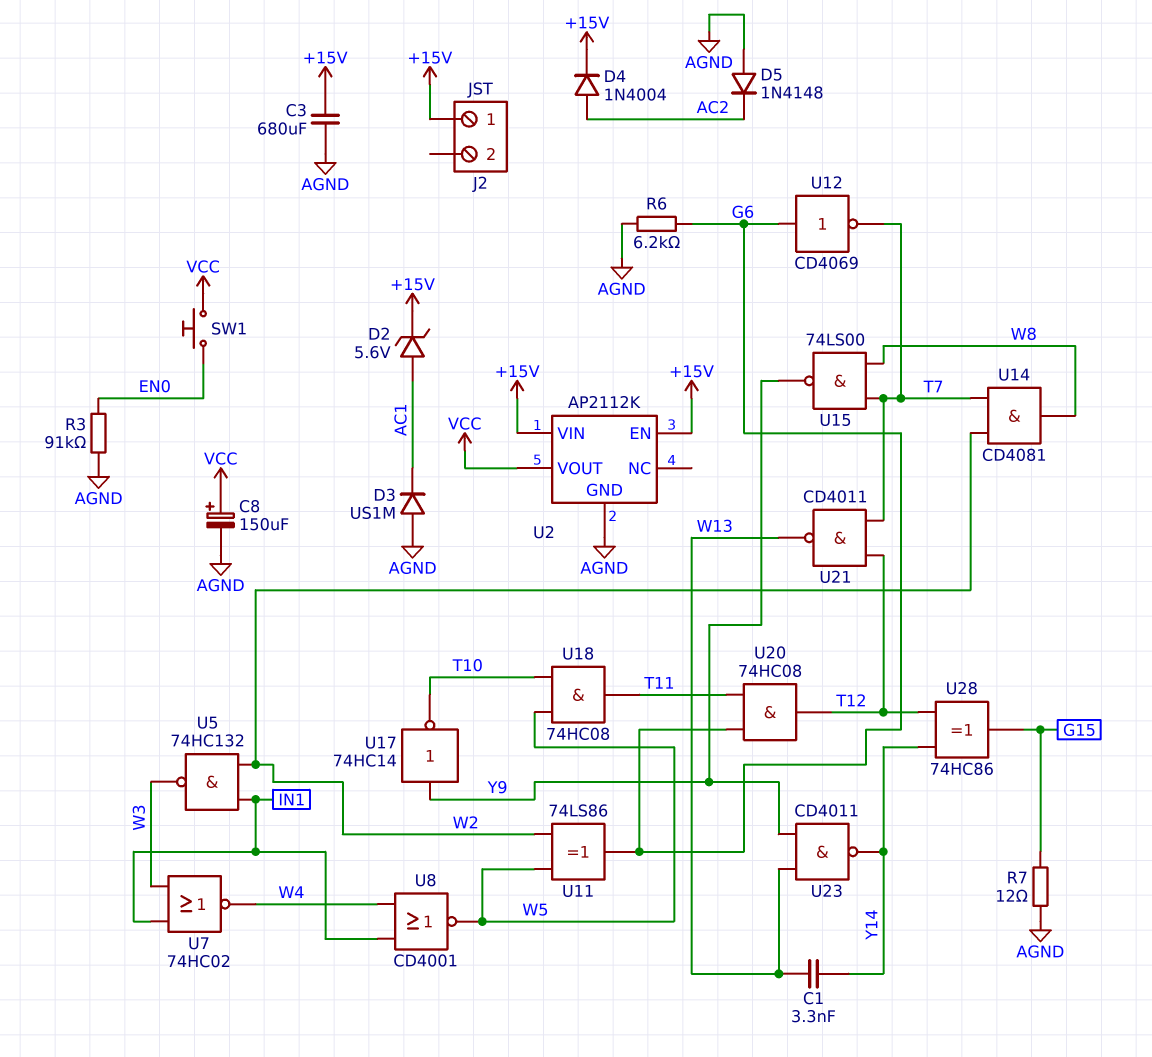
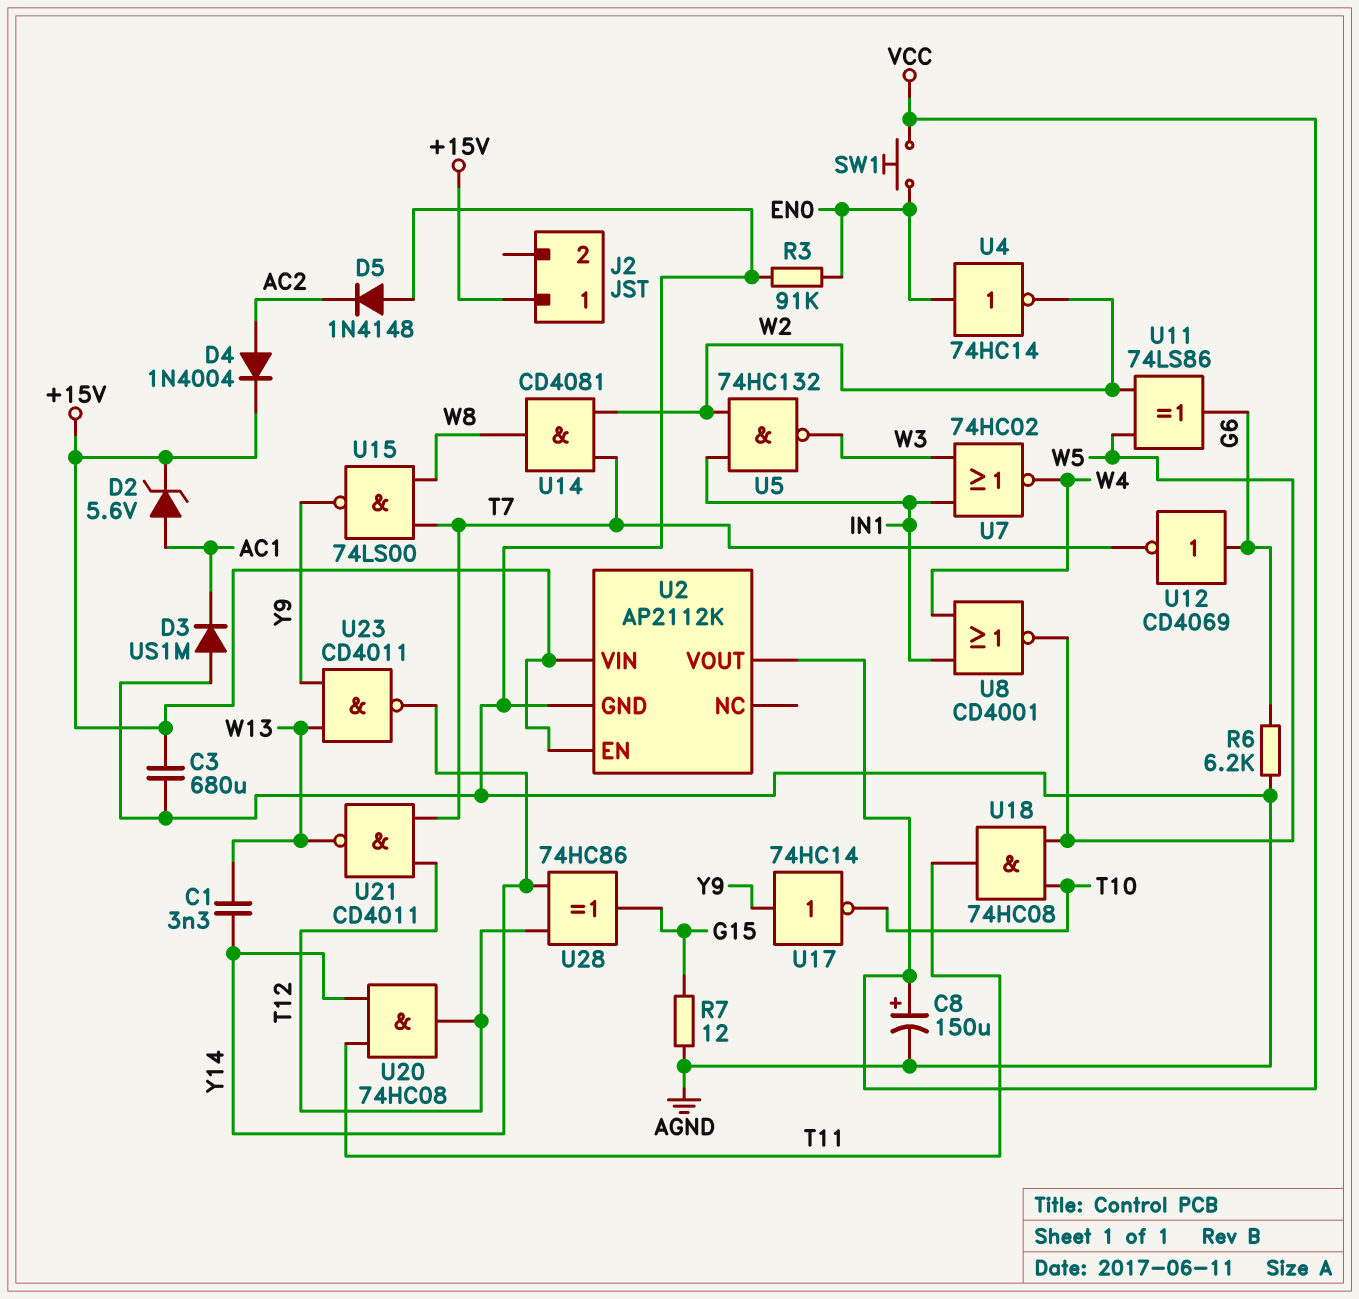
U4: none -> NOT 74HC14 (in EN0, out W2)
U20: AND 74HC08 (in G6, in T11, out T12) -> AND 74HC08 (in T11, in Y14, out T12)

